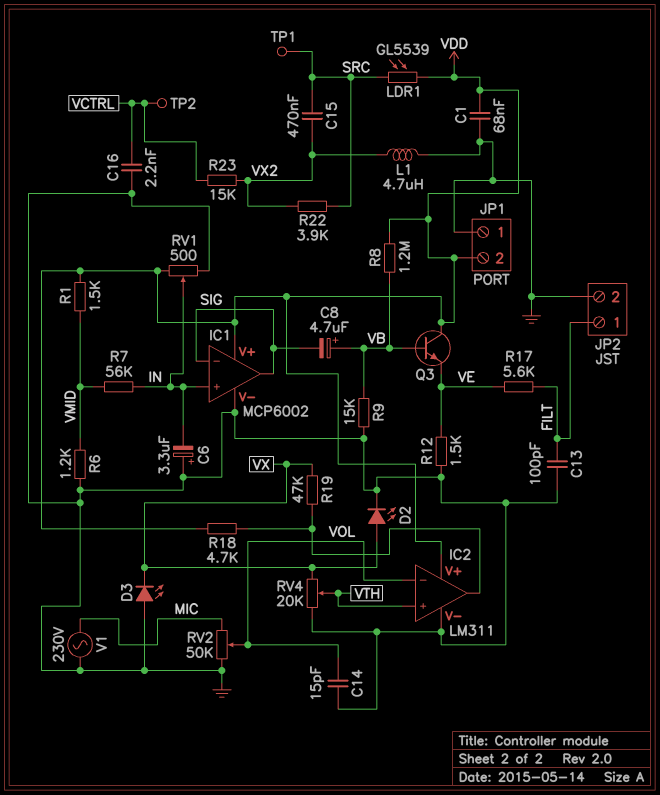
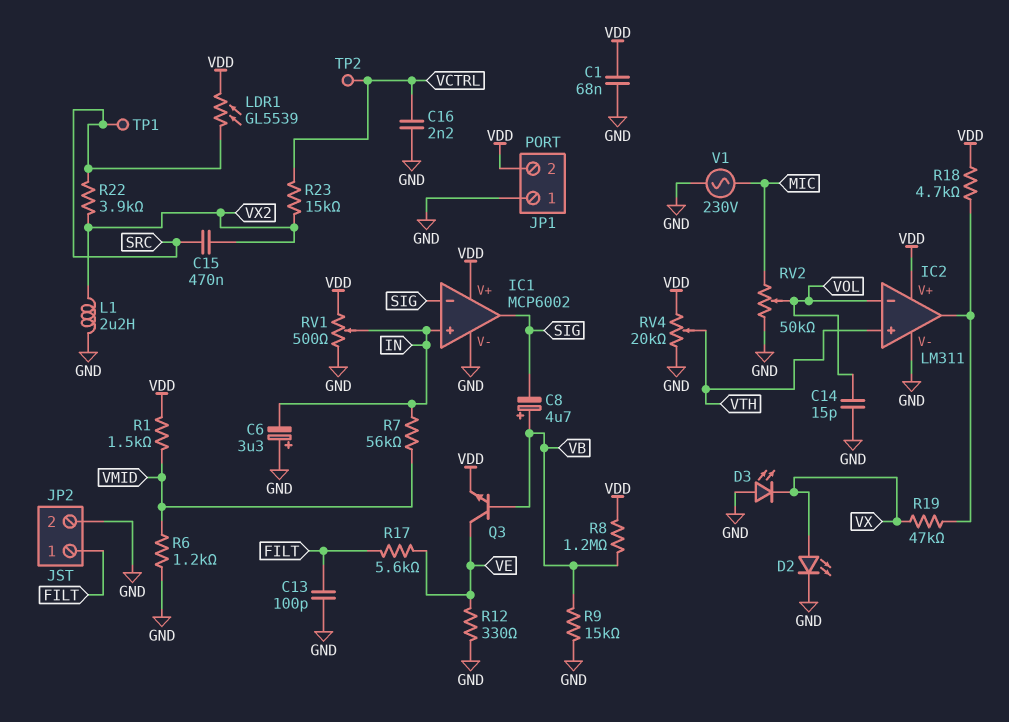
L1: 4.7uH (GND, VX2) -> 2.2uH (GND, VX2)
Q3: NPN (B VB, C VDD, E VE) -> NPN (B VB, C VE, E VDD)
R12: 1.5k (GND, VE) -> 330 (GND, VE)
RV4: 20k (GND, VX, wiper VTH) -> 20k (GND, VDD, wiper VTH)

